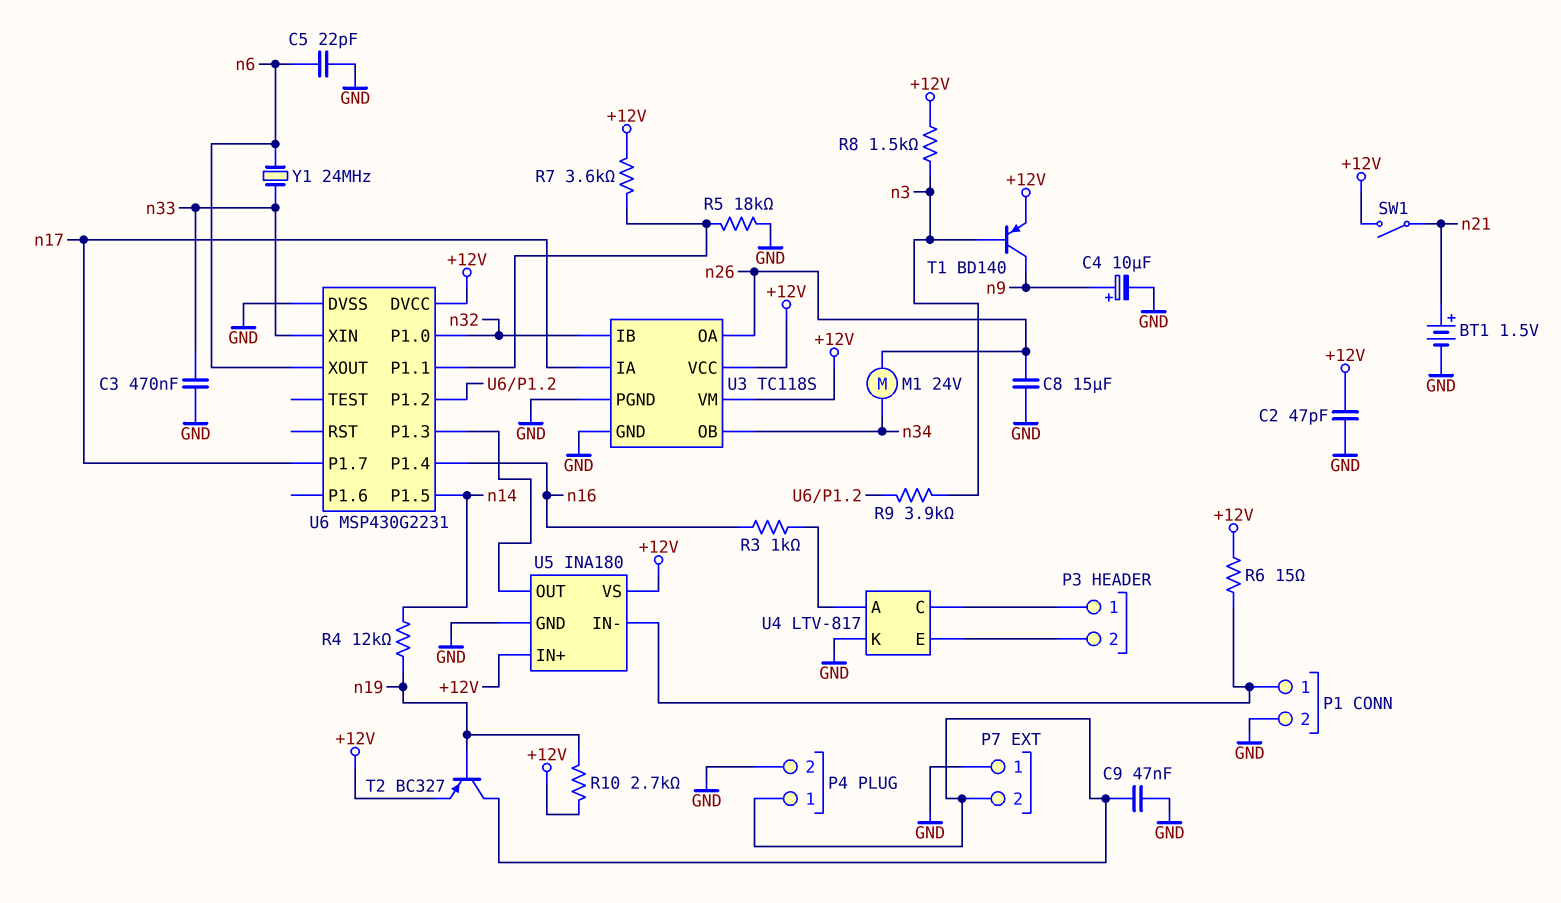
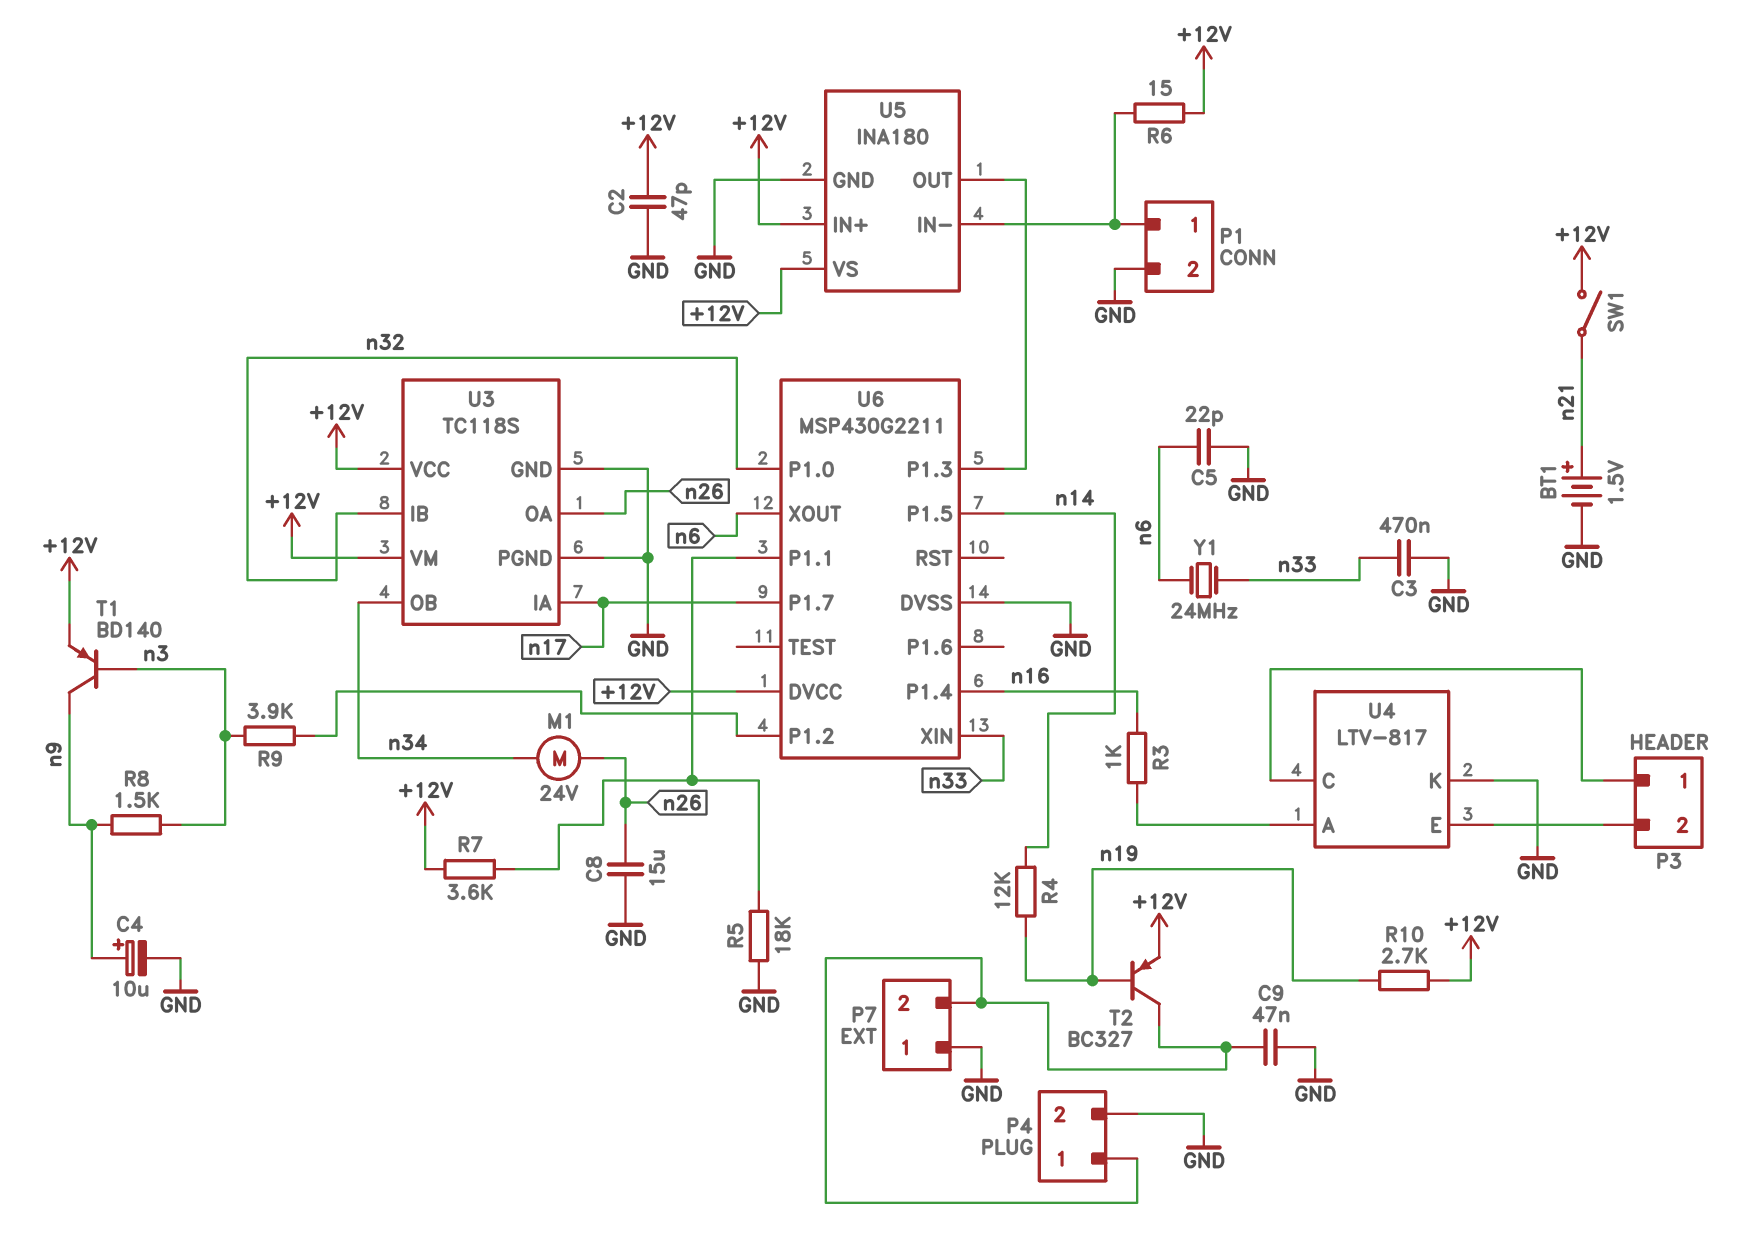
R8: 1.5k (+12V, n3) -> 1.5k (n3, n9)
U6: MSP430G2231 -> MSP430G2211

